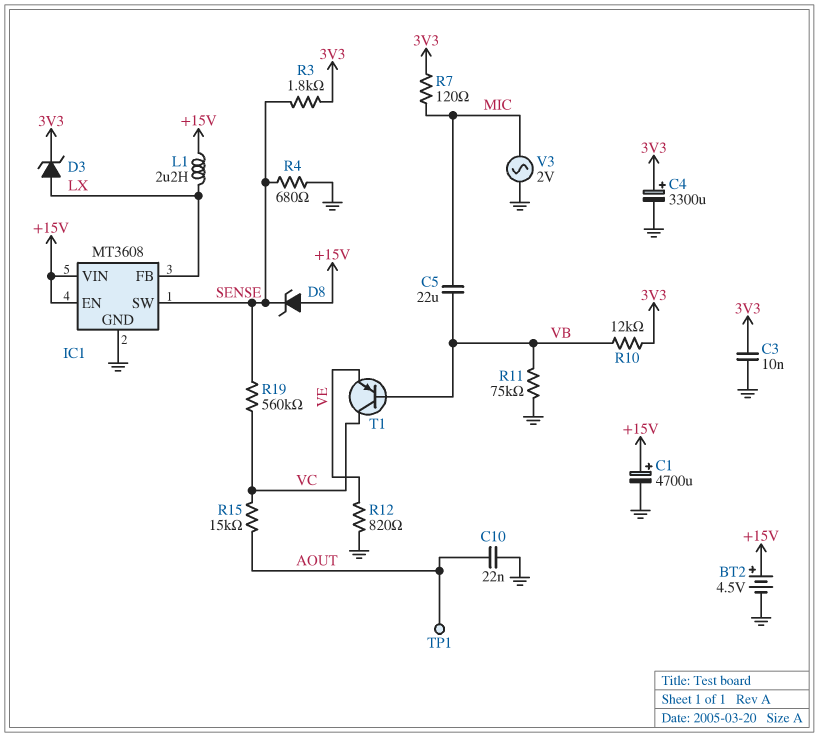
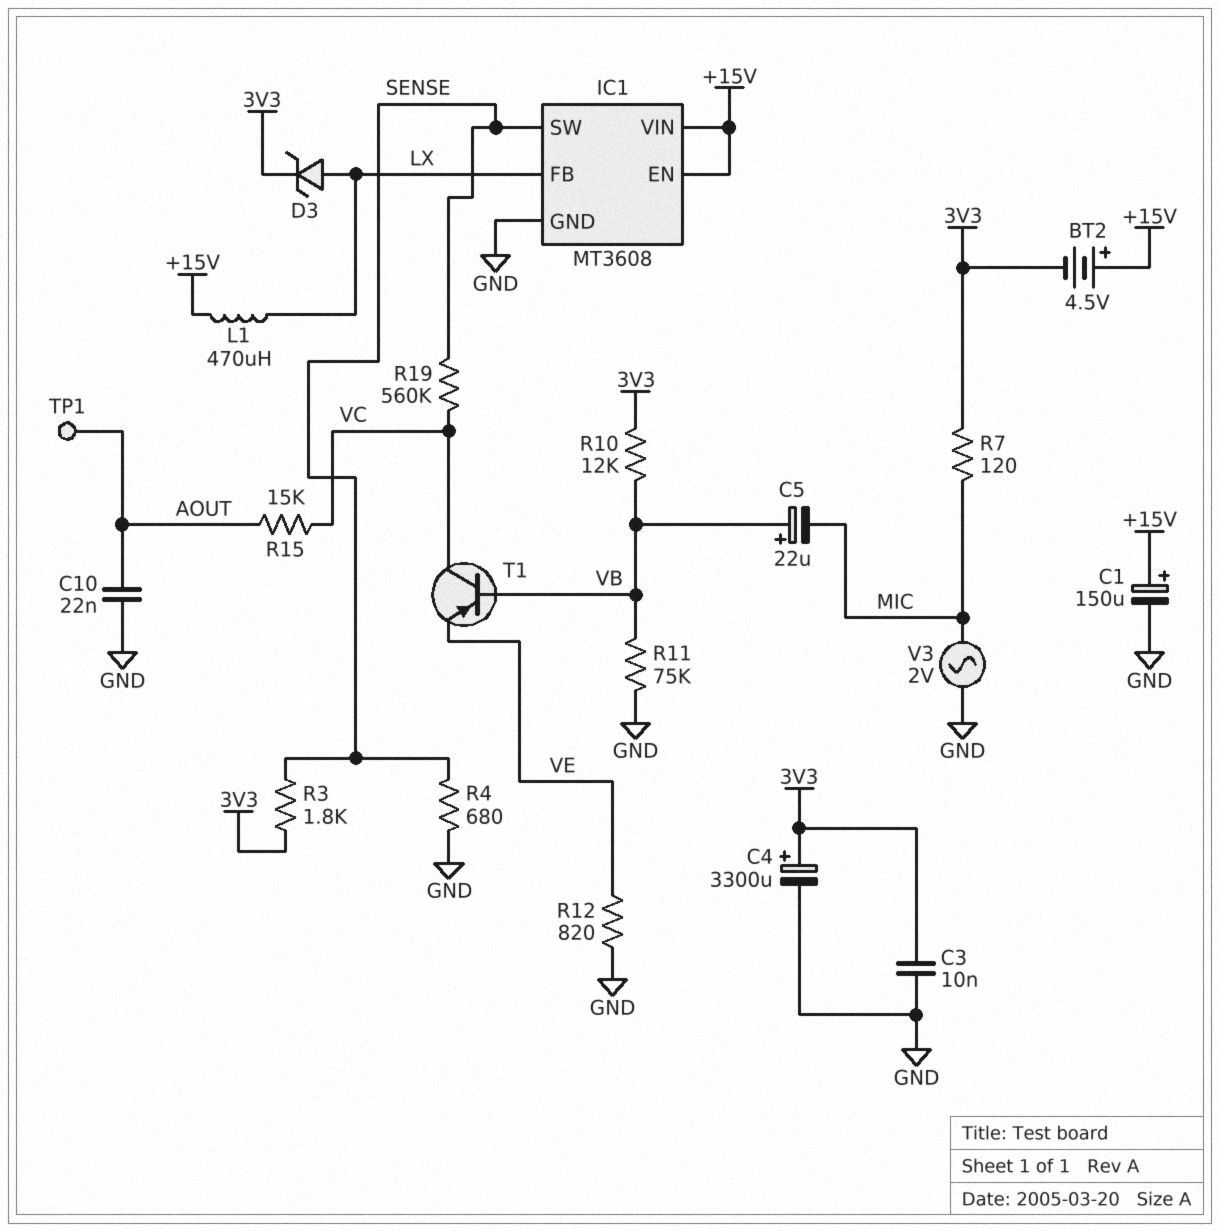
BT2: 4.5V (plus +15V, minus GND) -> 4.5V (plus +15V, minus 3V3)
C1: 4700uF (plus +15V, minus GND) -> 150uF (plus +15V, minus GND)
C5: 22uF (MIC, VB) -> 22uF (plus VB, minus MIC)
D8: zener (A +15V, K SENSE) -> none
L1: 2.2uH (+15V, LX) -> 470uH (+15V, LX)

